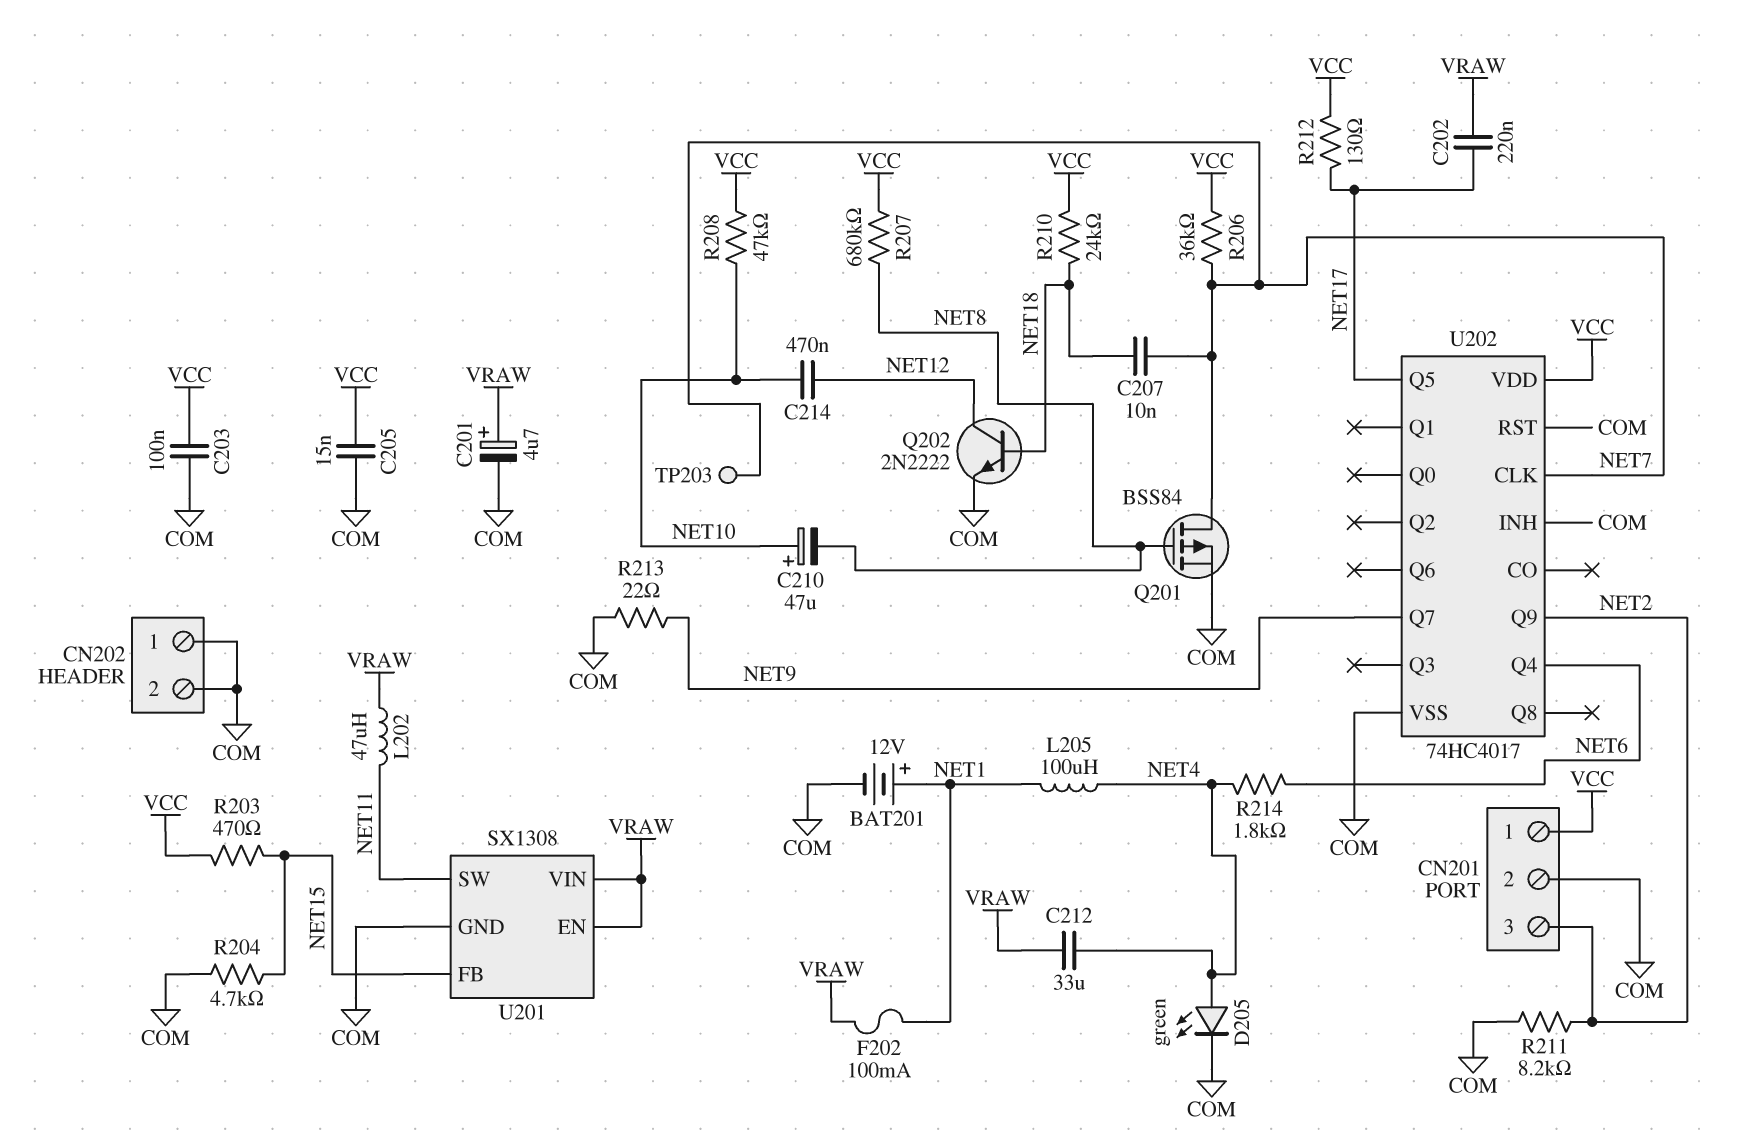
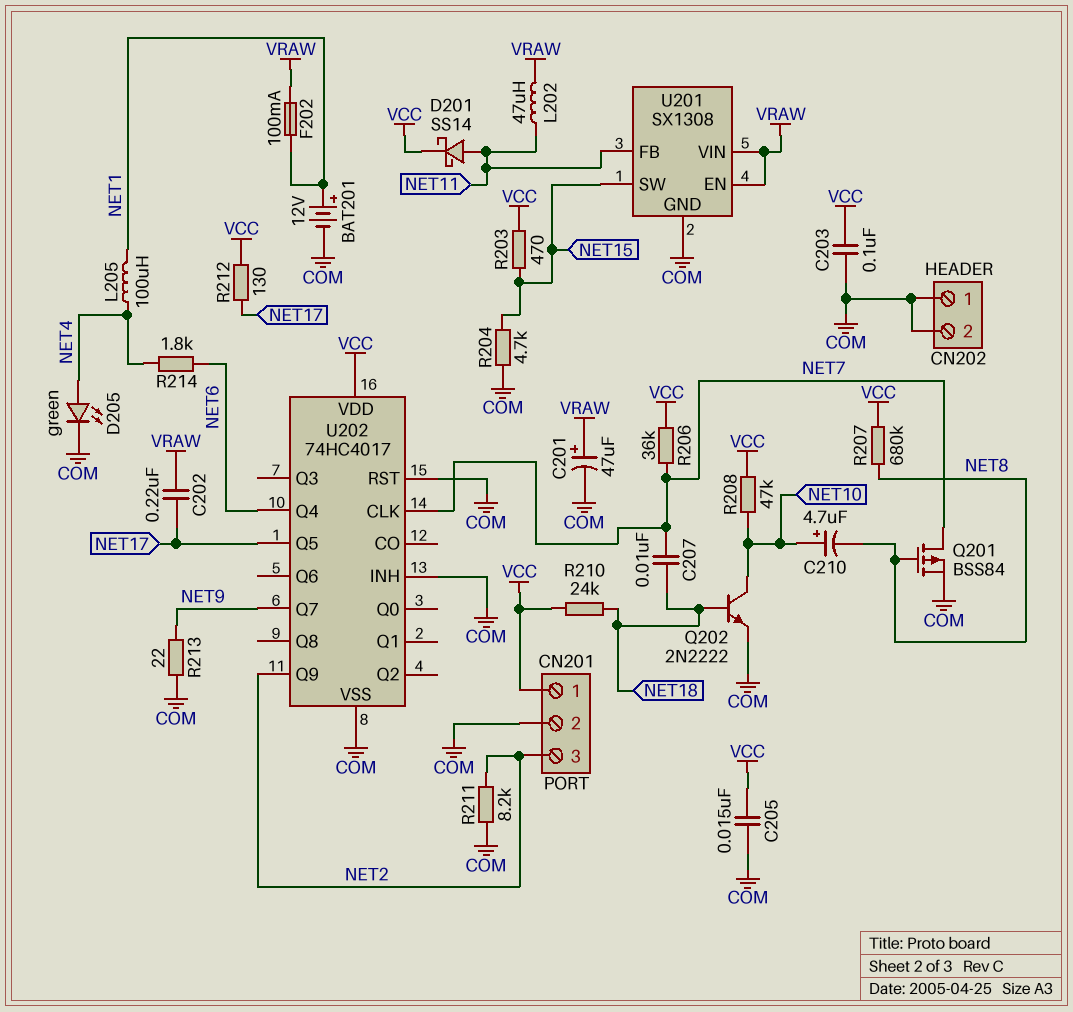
C201: 4.7uF (plus VRAW, minus COM) -> 47uF (plus VRAW, minus COM)
C210: 47uF (plus NET10, minus NET8) -> 4.7uF (plus NET10, minus NET8)
C212: 33uF (NET4, VRAW) -> none
C214: 470nF (NET10, NET12) -> none
D201: none -> schottky SS14 (A NET11, K VCC)
Q202: NPN 2N2222 (B NET18, C NET12, E COM) -> NPN 2N2222 (B NET18, C NET10, E COM)
TP203: test point (NET7) -> none
U201 pin FB: NET15 -> NET11
U201 pin SW: NET11 -> NET15

